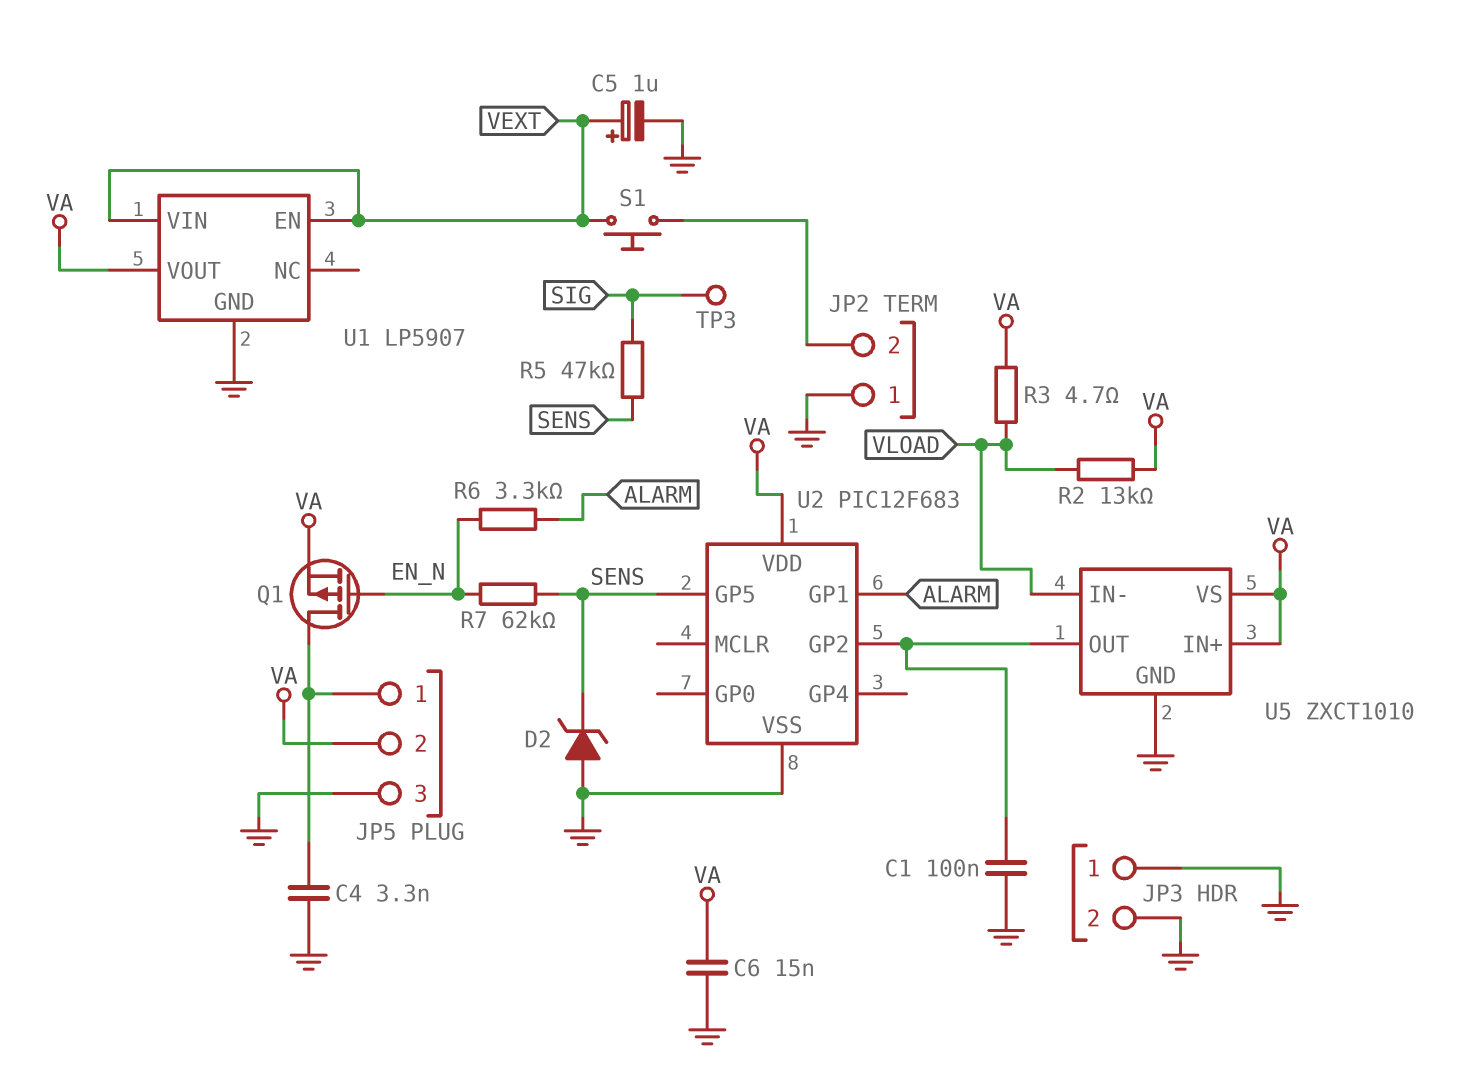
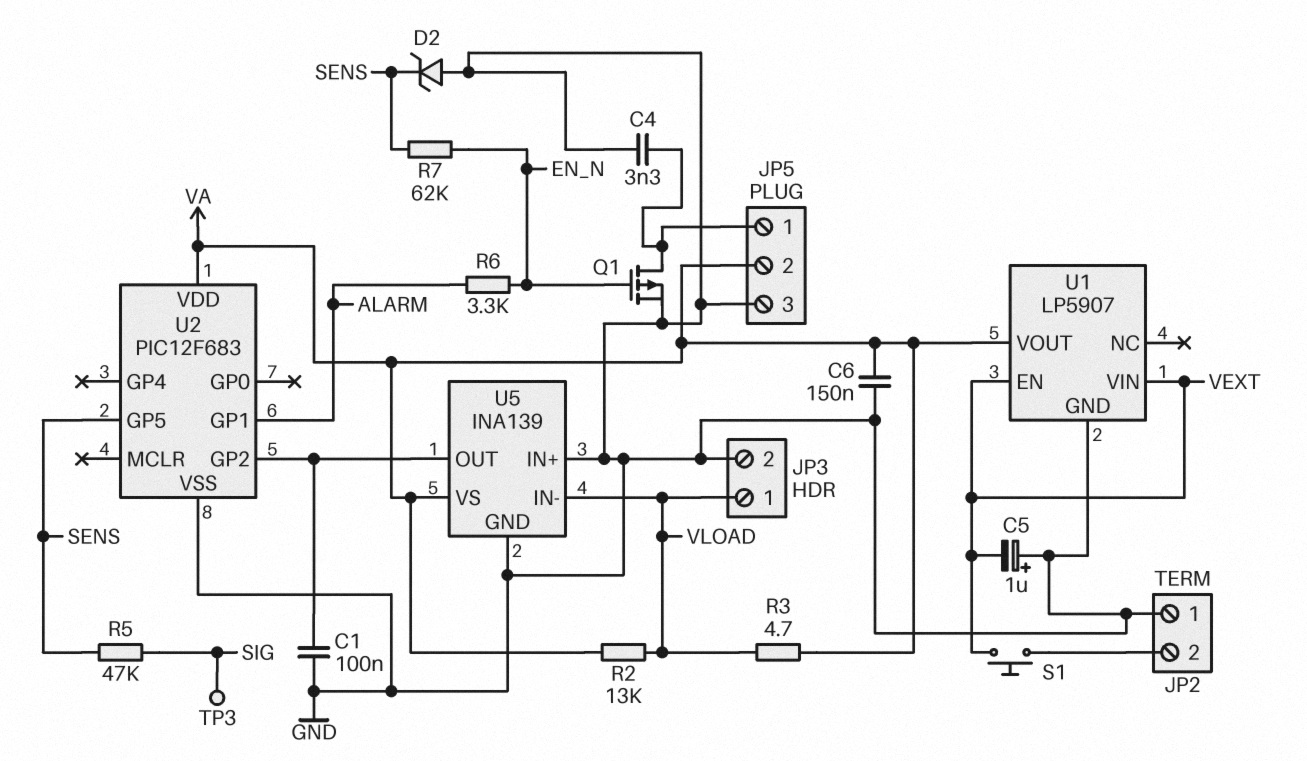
C5: 1uF (plus VEXT, minus GND) -> 1uF (plus GND, minus VEXT)
C6: 15nF (GND, VA) -> 150nF (GND, VA)
JP3 pin 1: GND -> VLOAD
Q1: PMOS (G EN_N, D JP5/1, S VA) -> PMOS (G EN_N, D JP5/1, S GND)
U5: ZXCT1010 -> INA139
U5 pin IN+: VA -> GND

